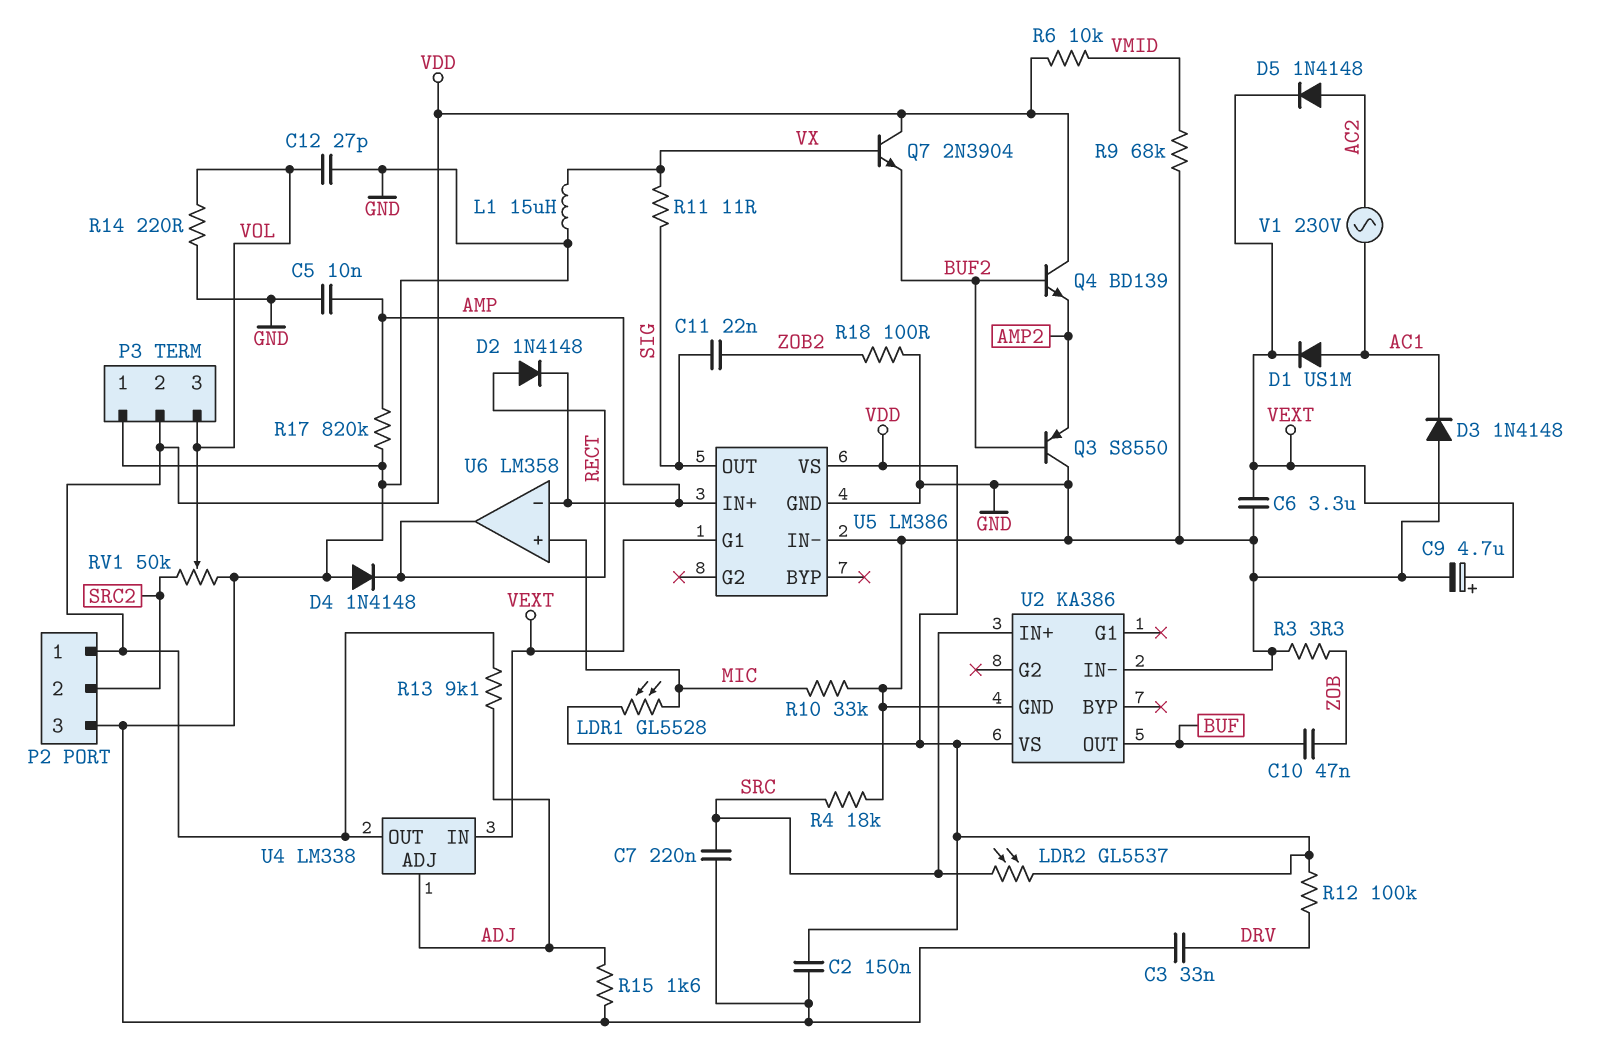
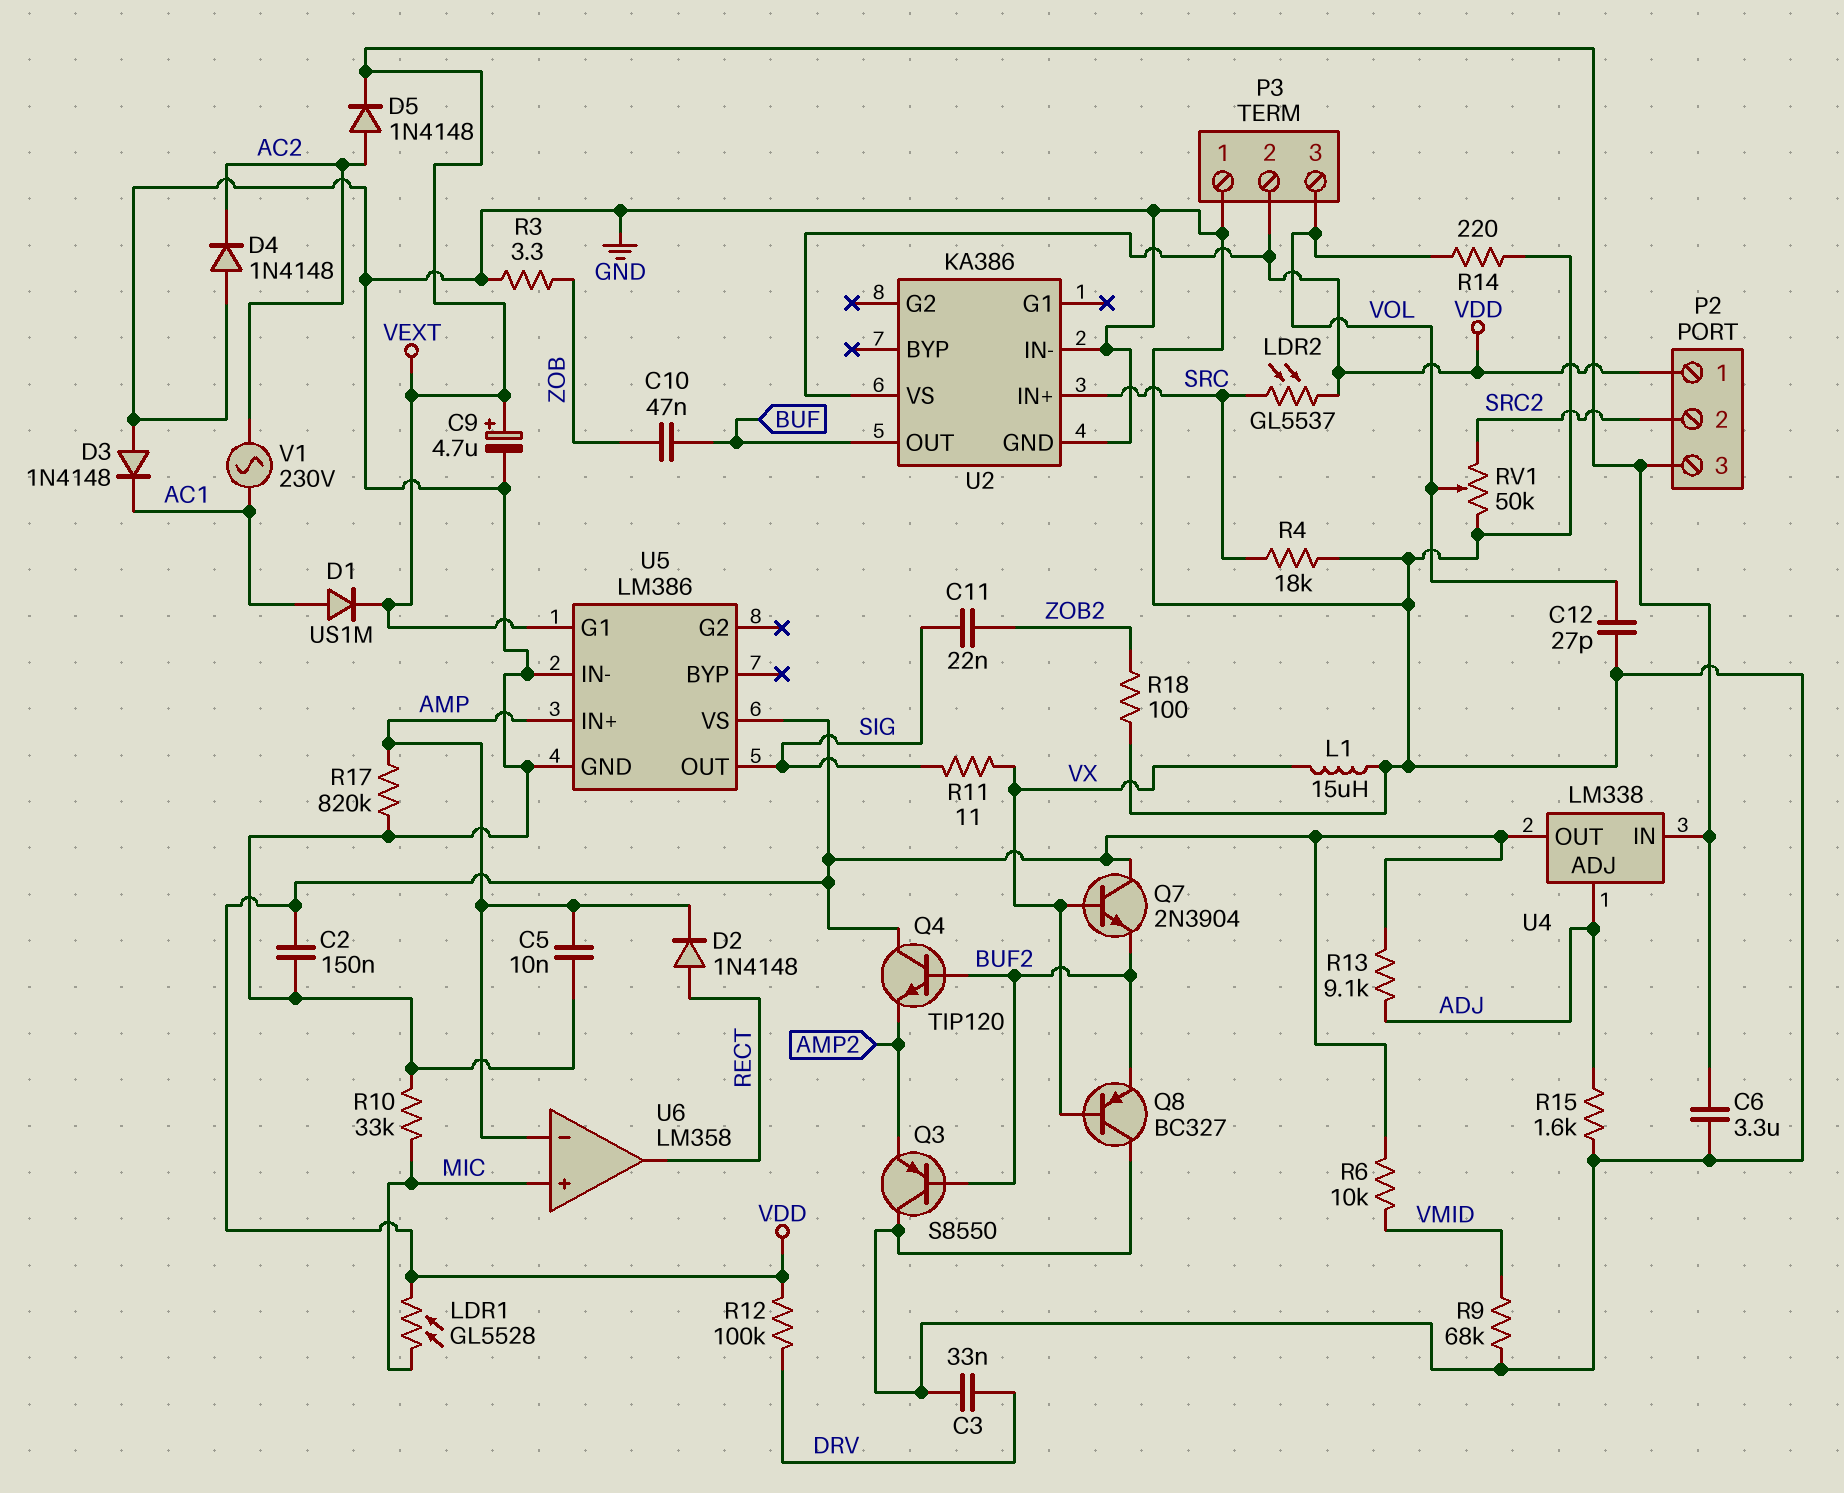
C7: 220nF (GND, SRC) -> none
D4: diode 1N4148 (A GND, K RECT) -> diode 1N4148 (A GND, K AC2)
P2 pin 3: GND -> VEXT
Q4: NPN BD139 (B BUF2, C VDD, E AMP2) -> NPN TIP120 (B BUF2, C VDD, E AMP2)
Q8: none -> PNP BC327 (B VX, C GND, E BUF2)

